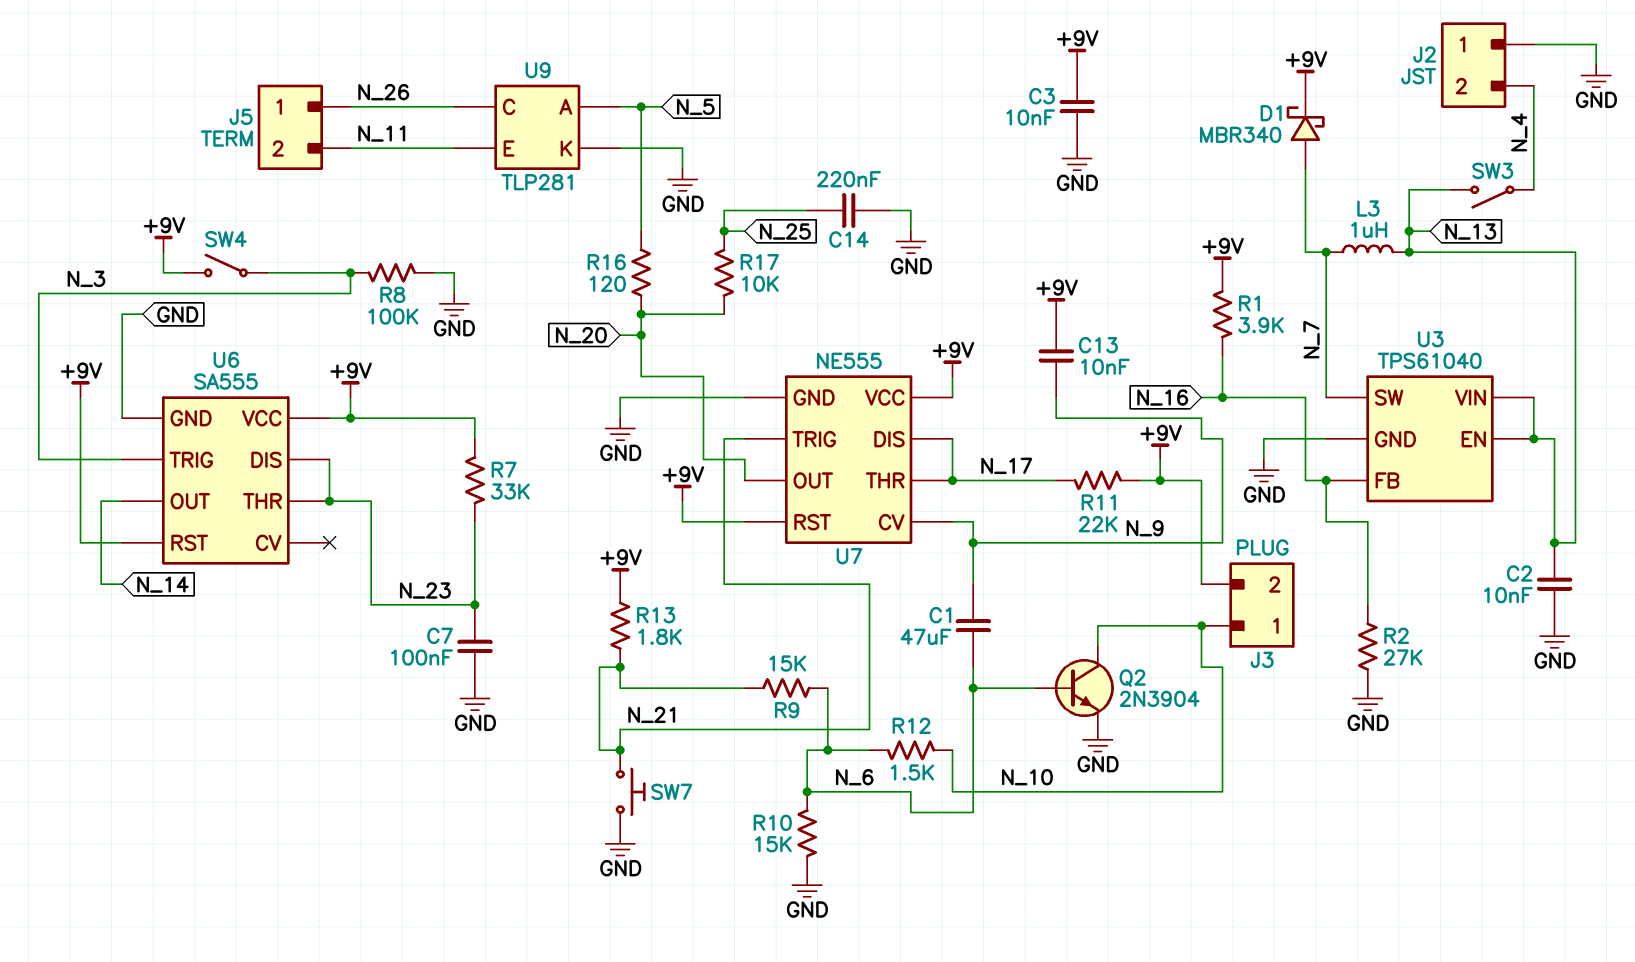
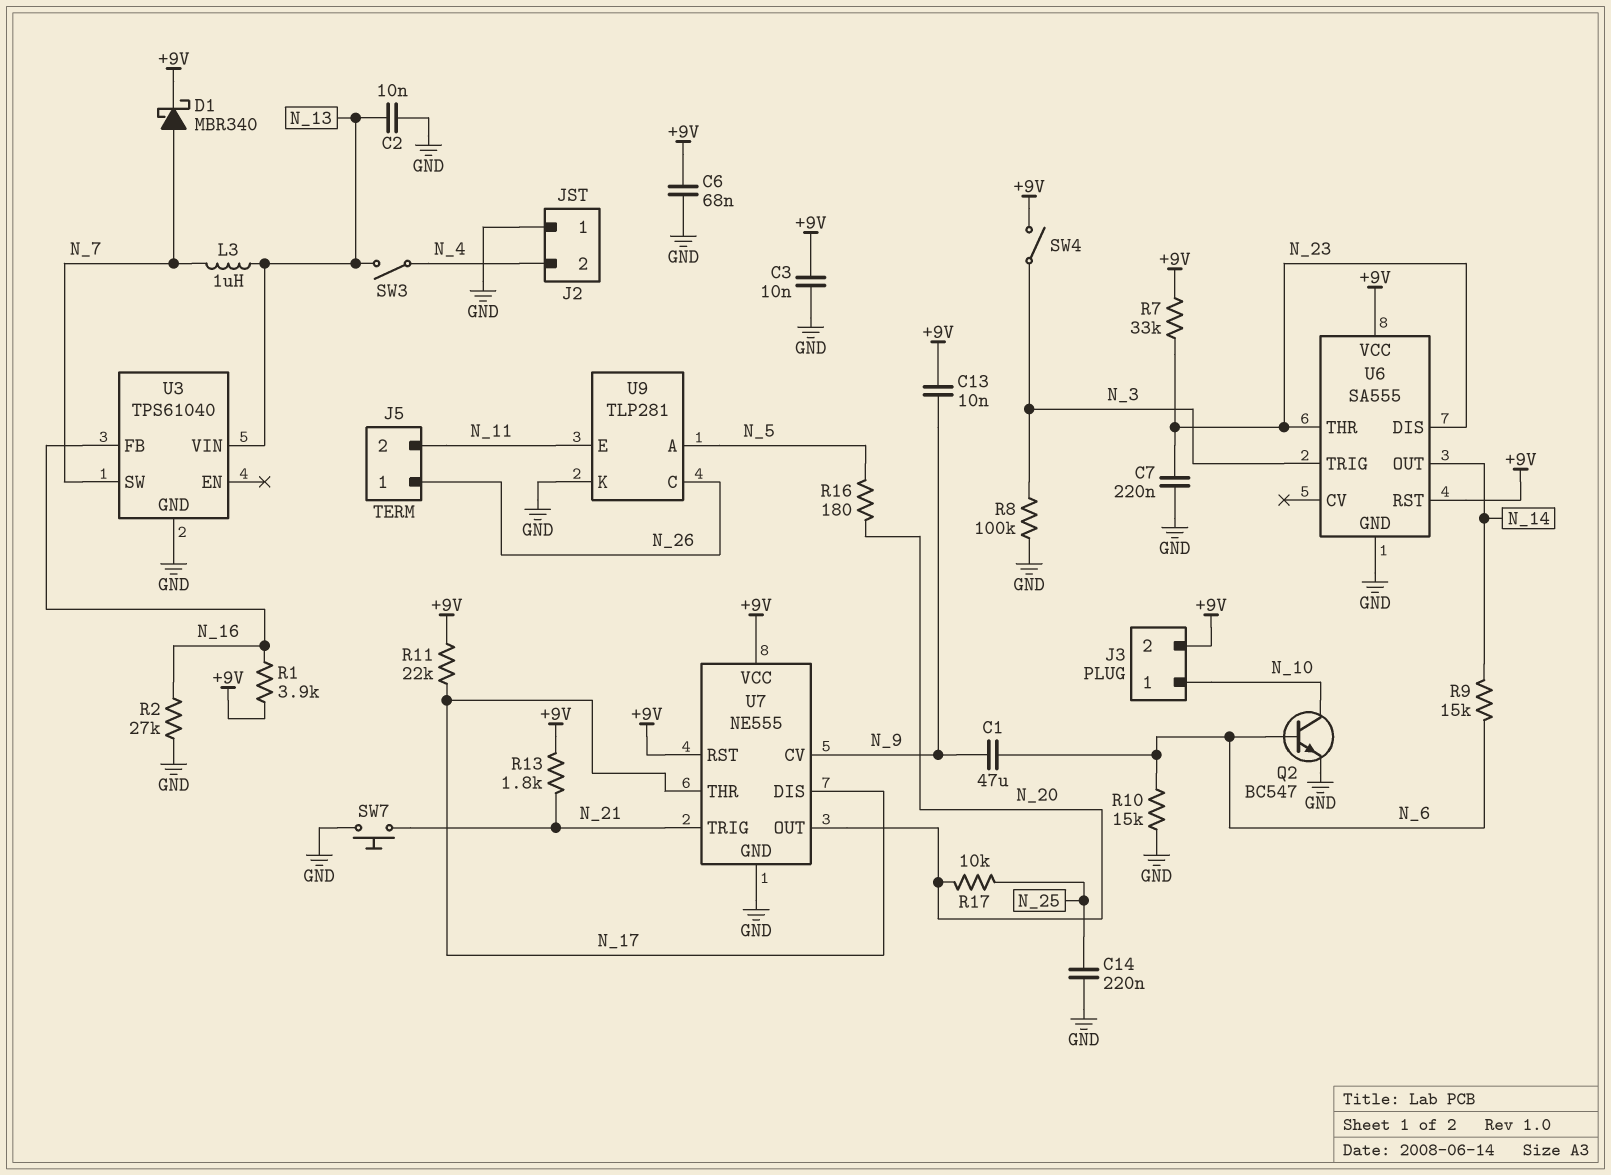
C6: none -> 68nF (+9V, GND)
C7: 100nF (GND, N_23) -> 220nF (GND, N_23)
Q2: NPN 2N3904 (B N_6, C N_10, E GND) -> NPN BC547 (B N_6, C N_10, E GND)
R9: 15k (N_6, N_21) -> 15k (N_6, N_14)
R12: 1.5k (N_6, N_10) -> none
R16: 120 (N_5, N_20) -> 180 (N_5, N_20)
U3 pin EN: N_13 -> none

